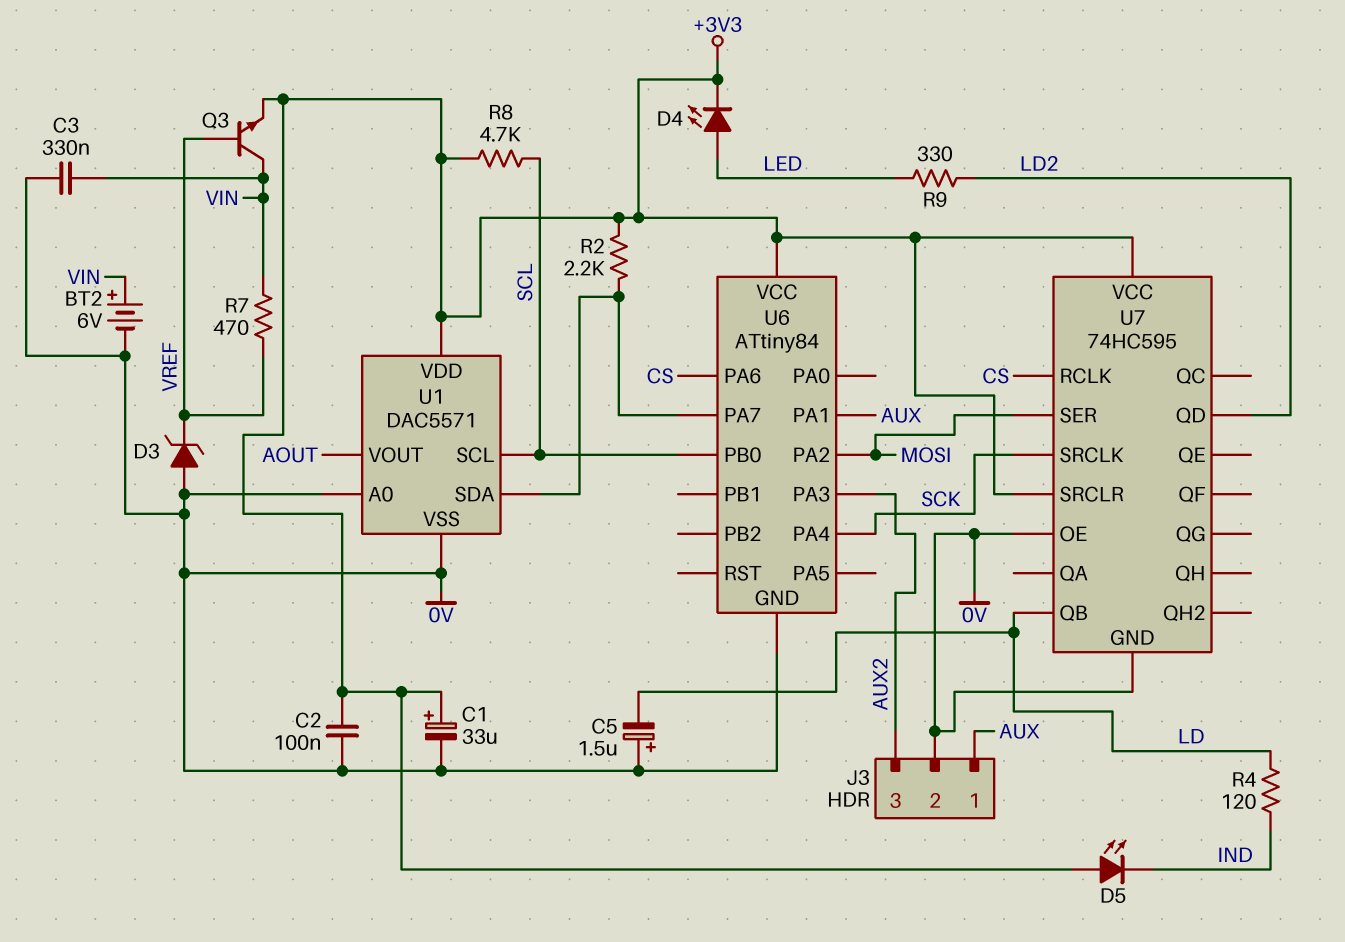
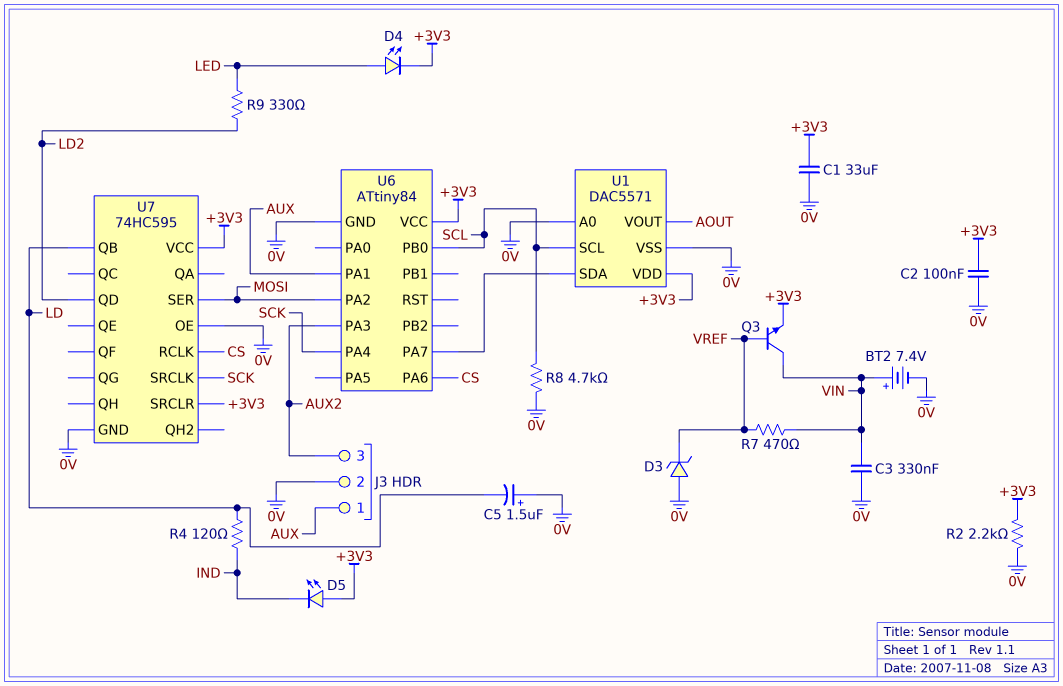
BT2: 6V (plus VIN, minus 0V) -> 7.4V (plus VIN, minus 0V)
C1: 33uF (plus +3V3, minus 0V) -> 33uF (+3V3, 0V)
R2: 2.2k (+3V3, U1/SDA) -> 2.2k (+3V3, 0V)
R8: 4.7k (+3V3, SCL) -> 4.7k (0V, SCL)

